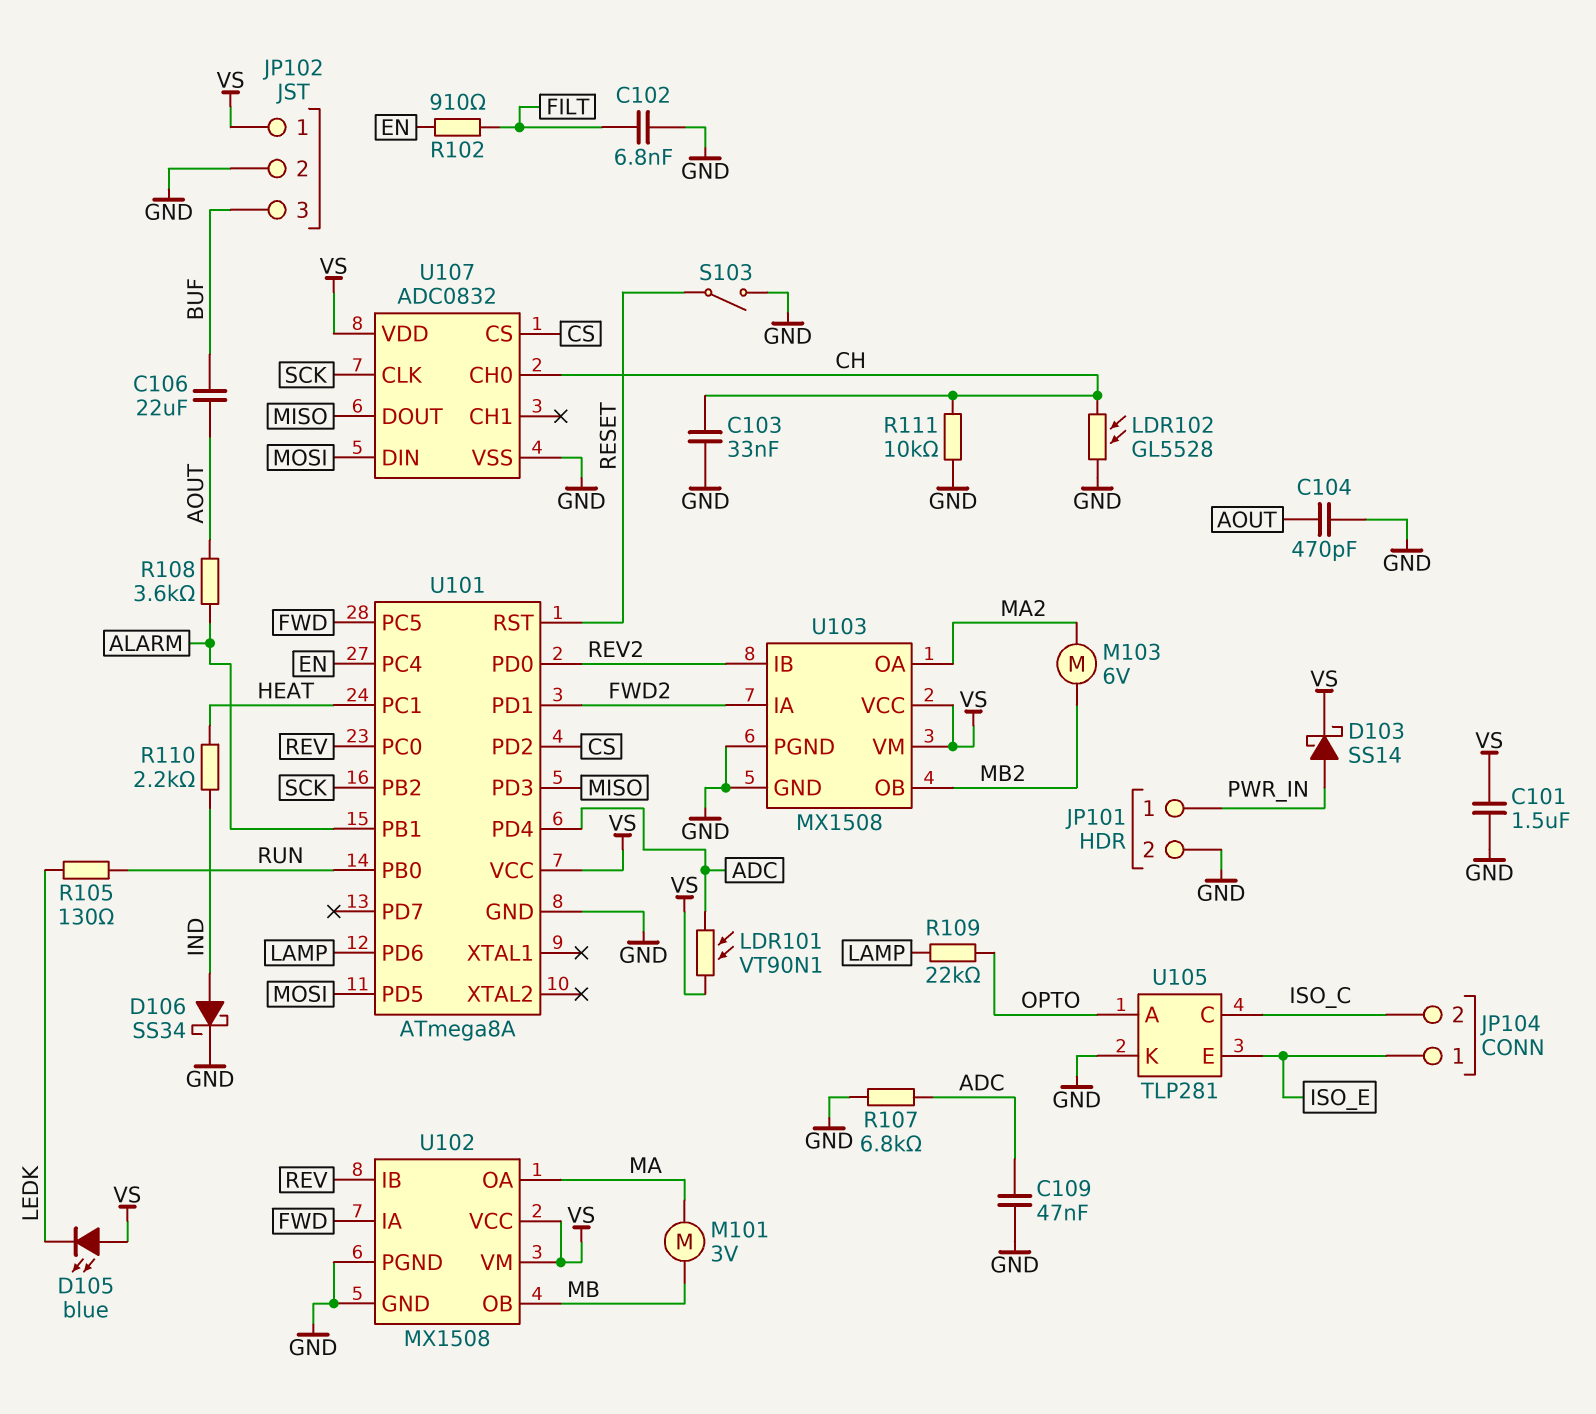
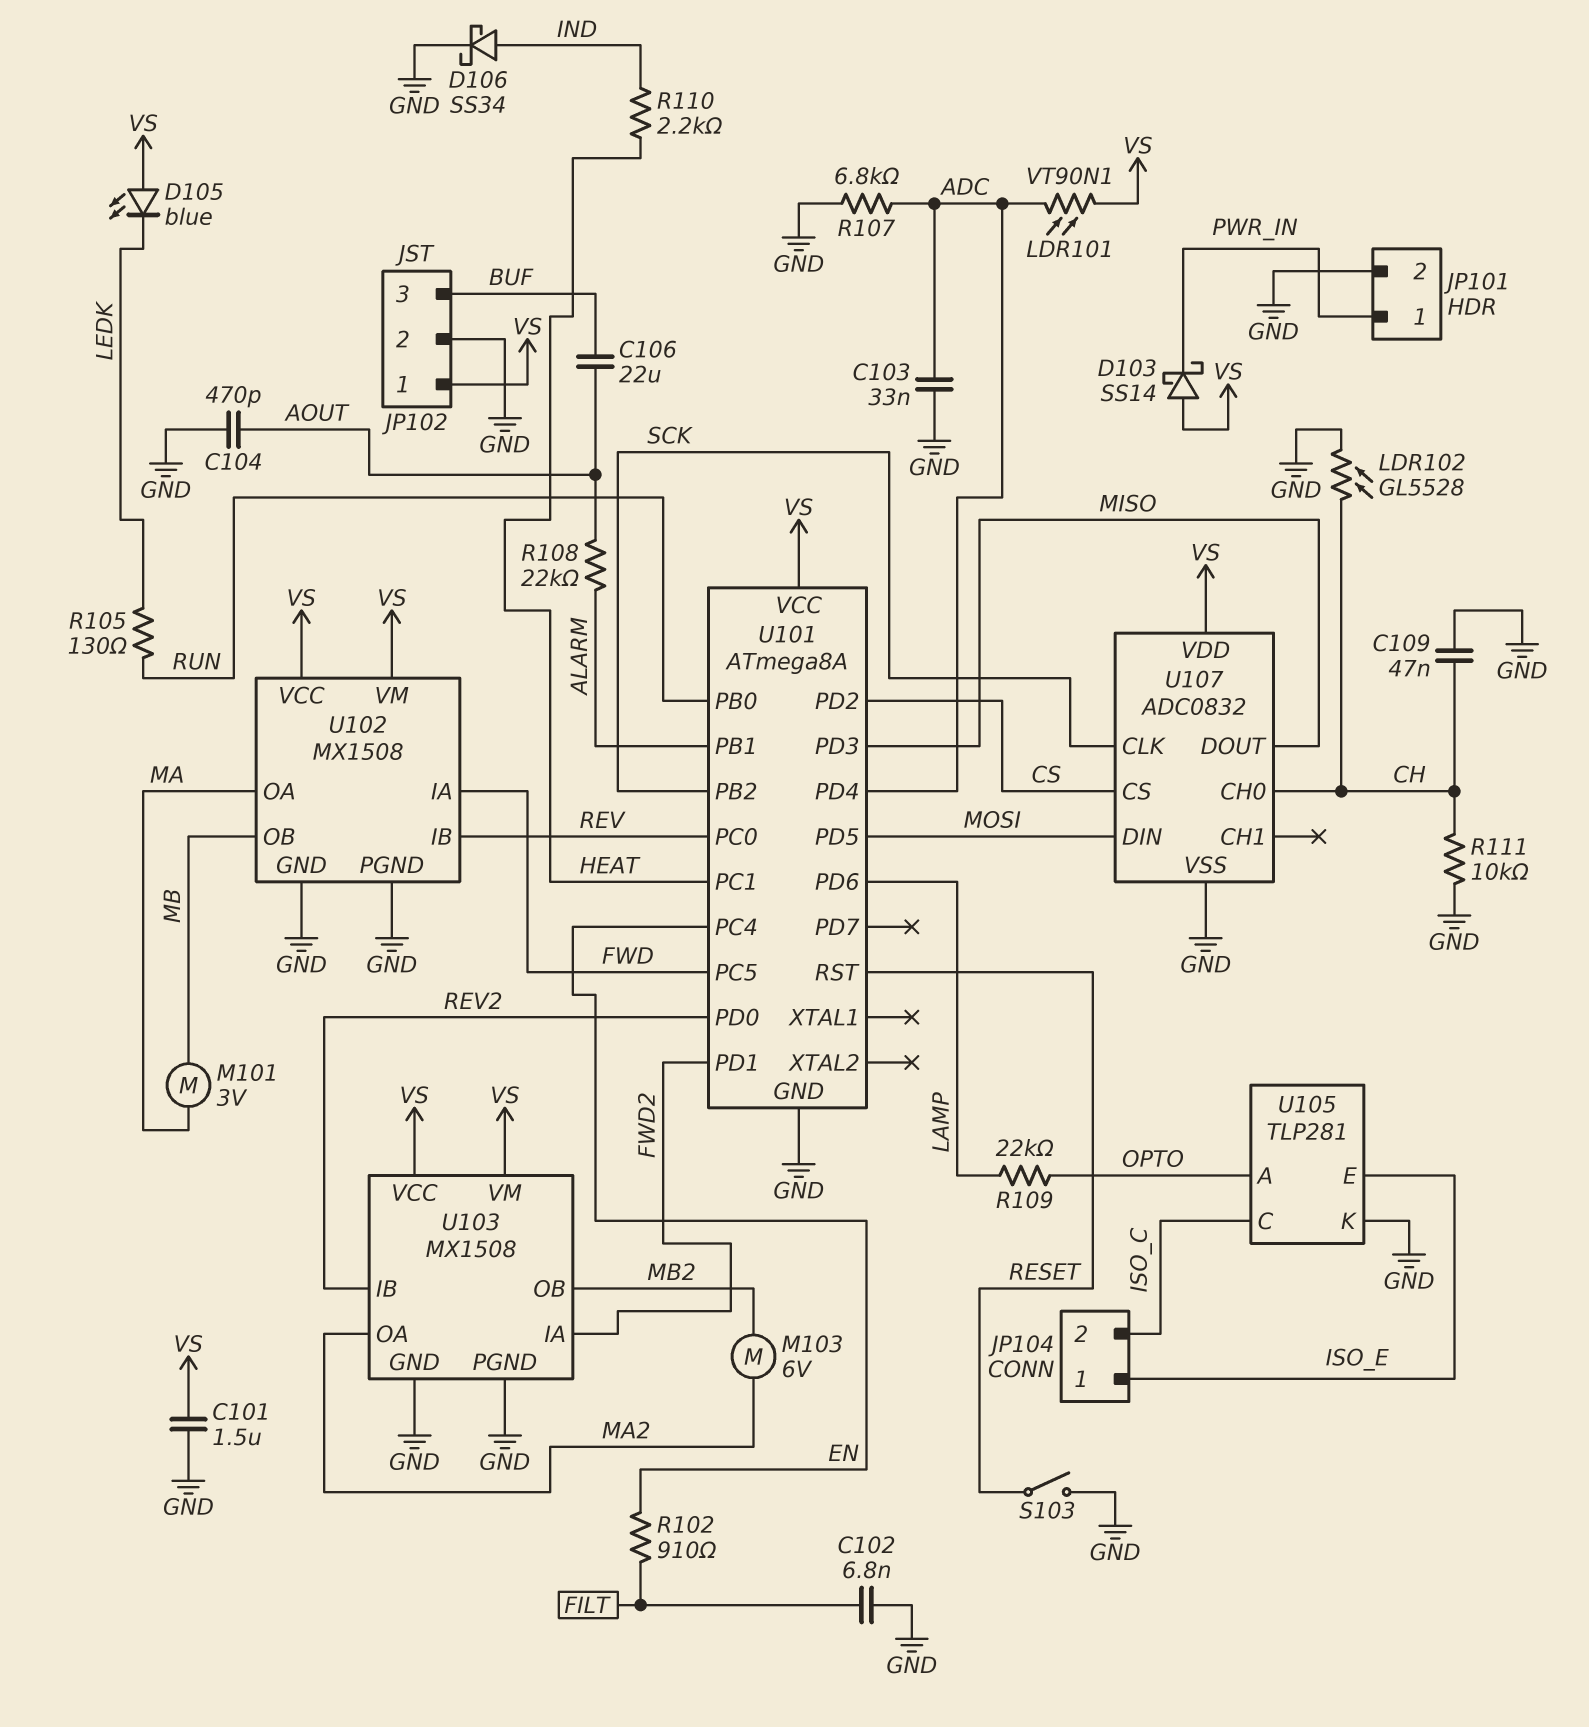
C103: 33nF (CH, GND) -> 33nF (ADC, GND)
C109: 47nF (ADC, GND) -> 47nF (CH, GND)
D103: schottky SS14 (A PWR_IN, K VS) -> schottky SS14 (A VS, K PWR_IN)
R108: 3.6k (ALARM, AOUT) -> 22k (ALARM, AOUT)

